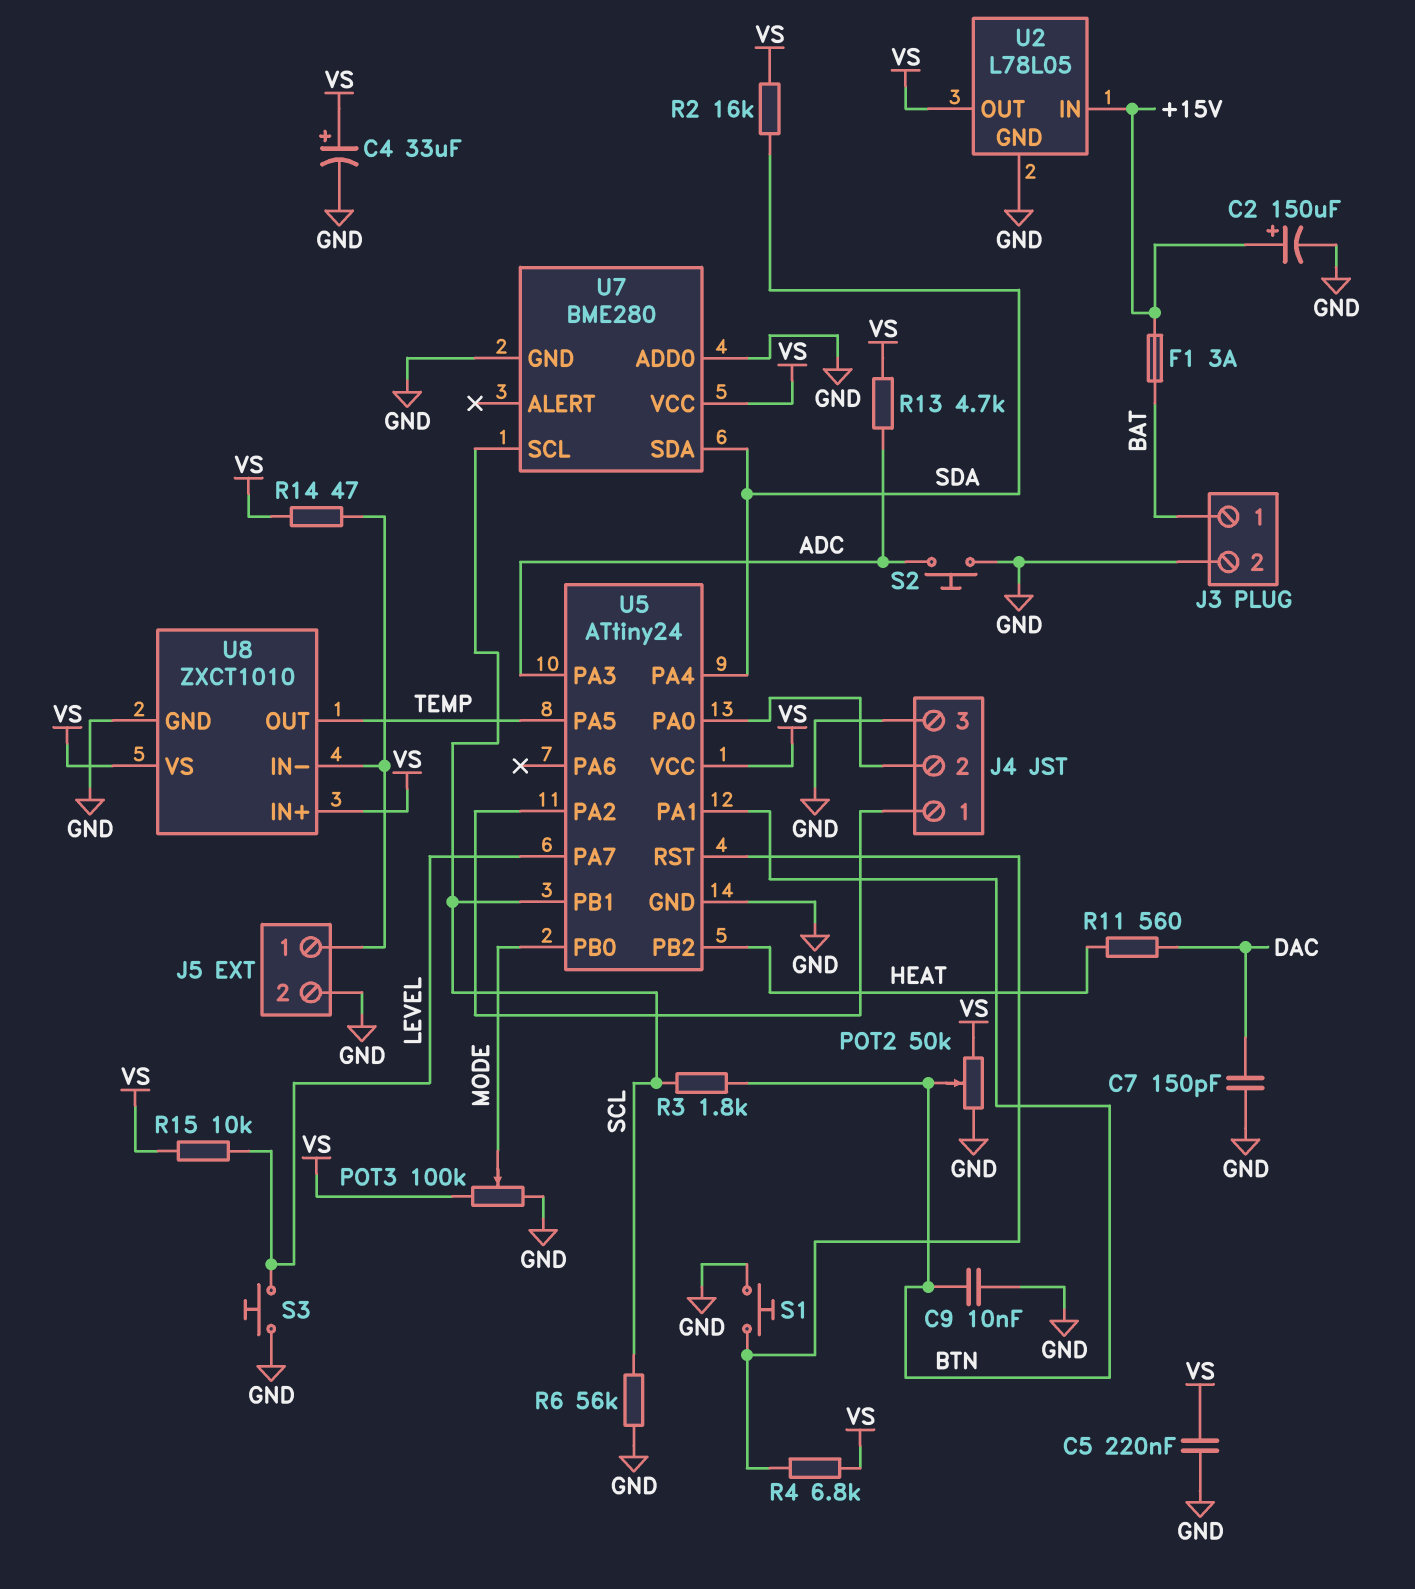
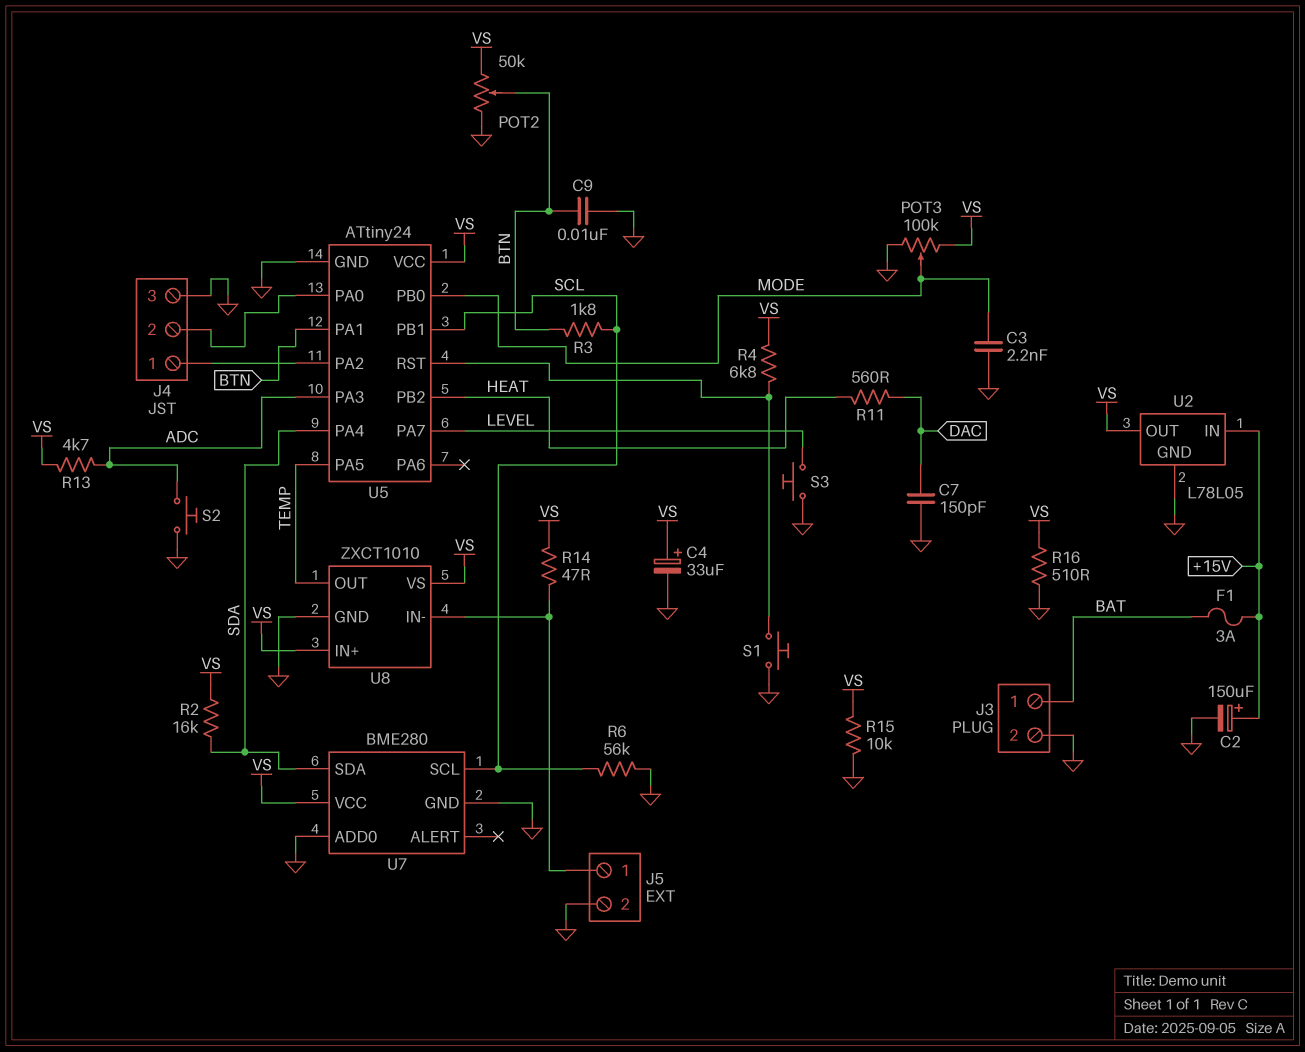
C3: none -> 2.2nF (GND, MODE)
C5: 220nF (GND, VS) -> none
R15: 10k (LEVEL, VS) -> 10k (GND, VS)
R16: none -> 510 (GND, VS)

